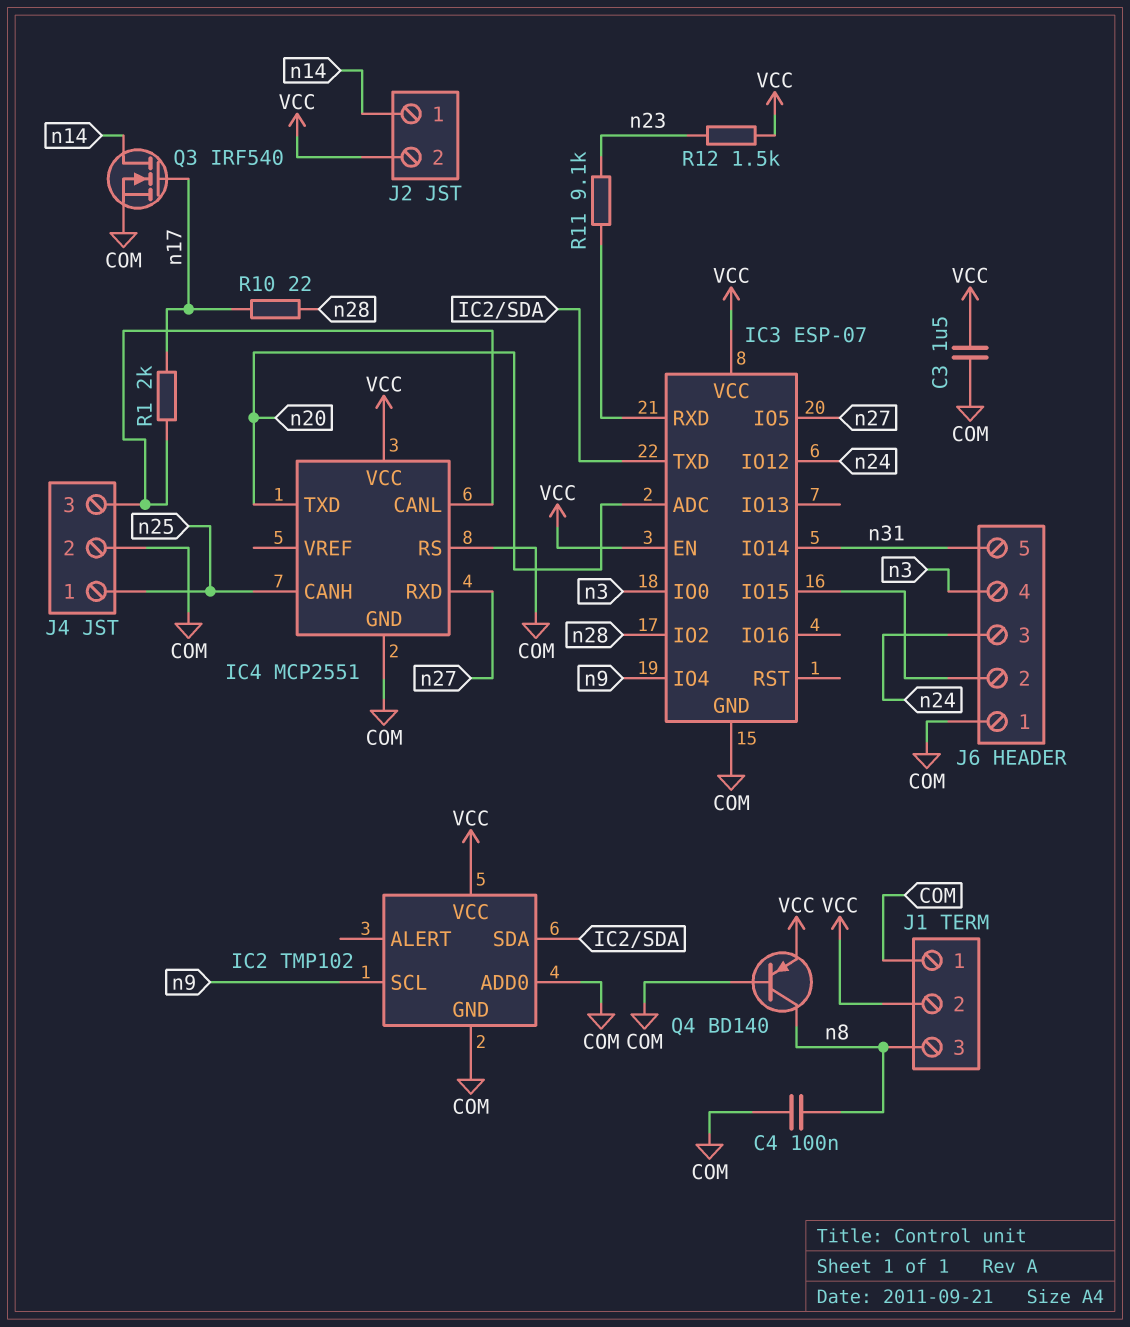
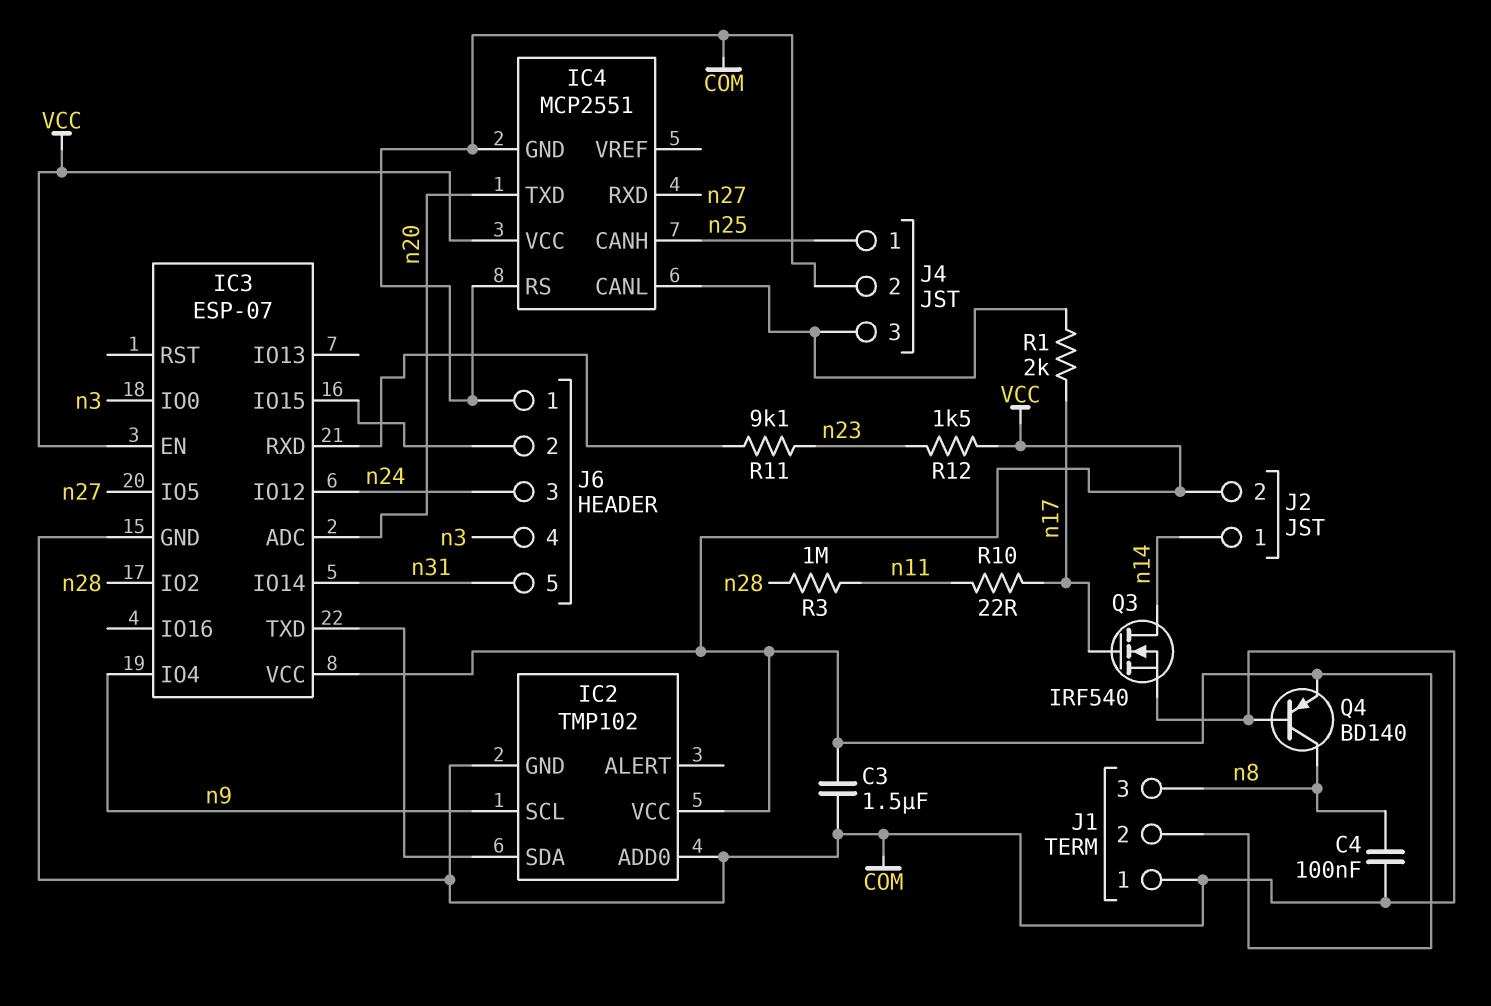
R3: none -> 1M (n11, n28)
R10: 22 (n17, n28) -> 22 (n11, n17)

